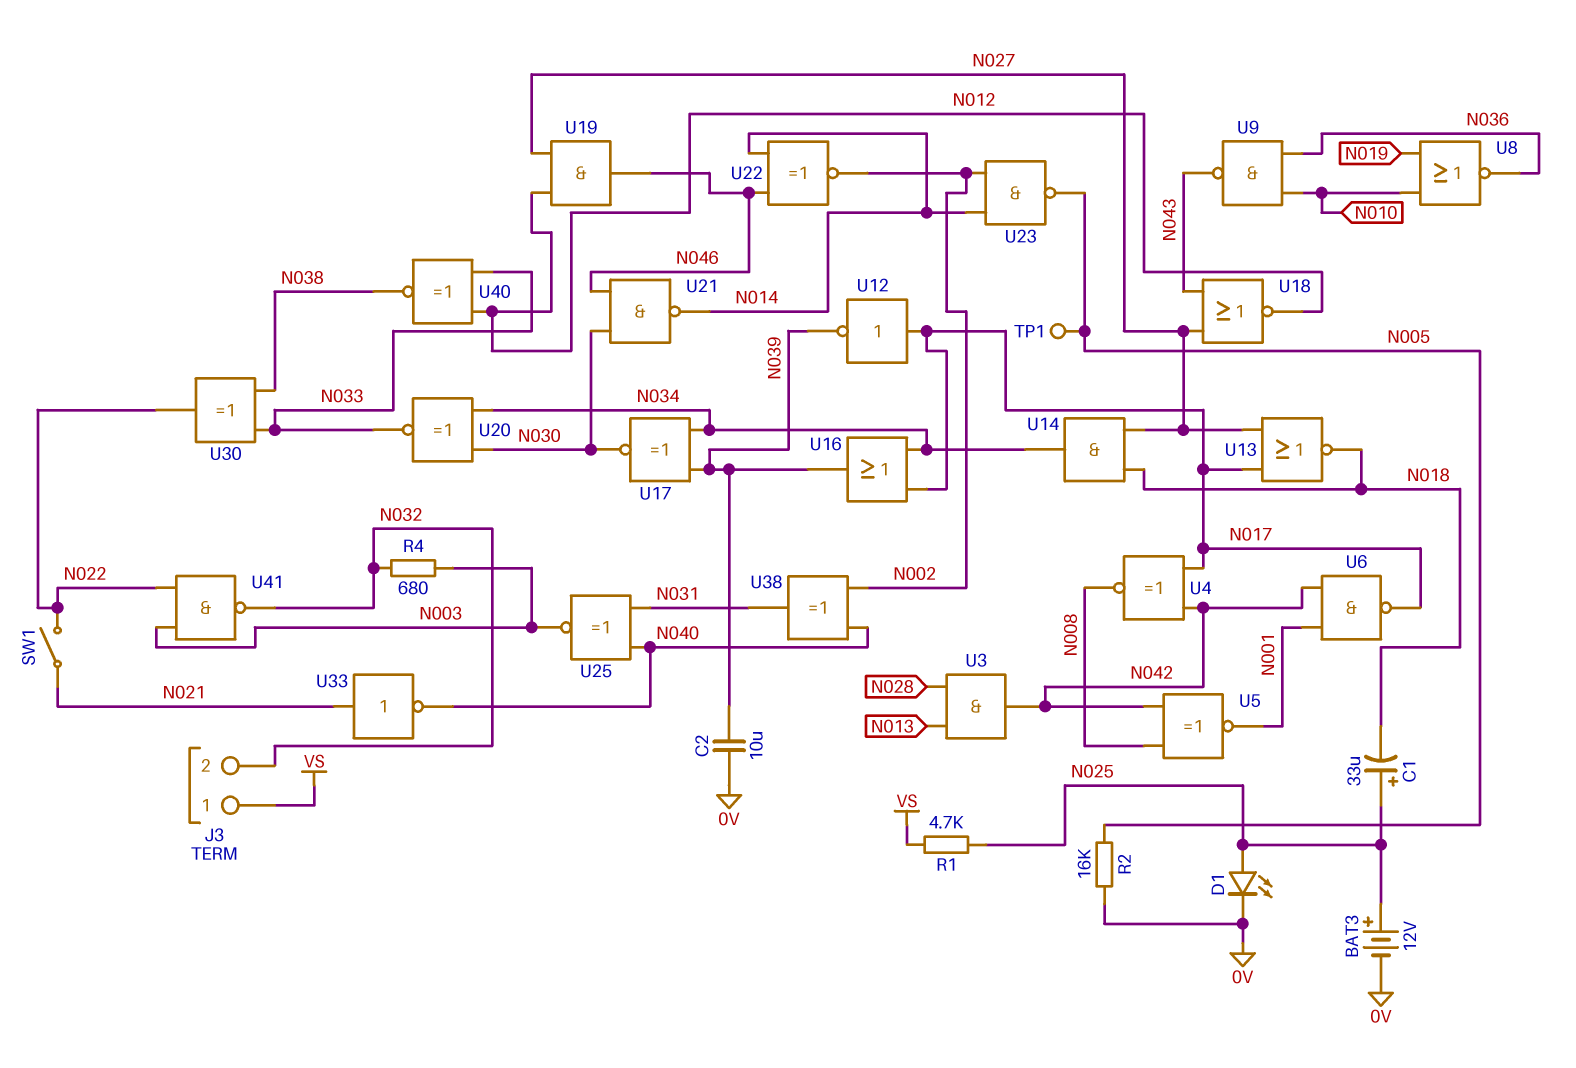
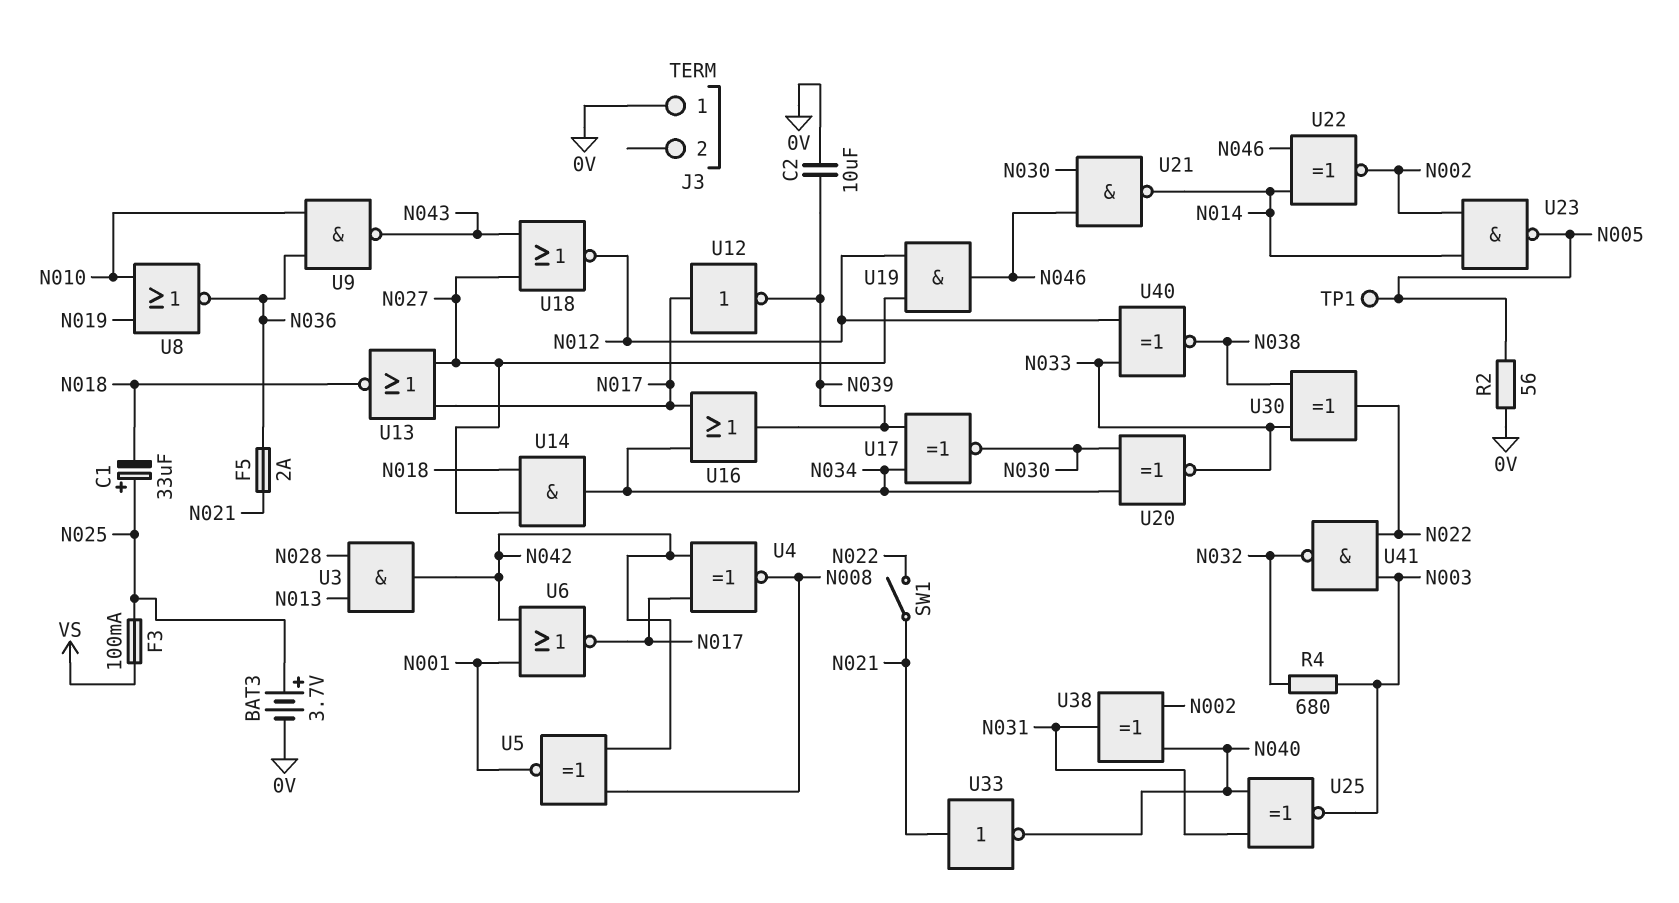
BAT3: 12V (plus N025, minus 0V) -> 3.7V (plus N025, minus 0V)
D1: LED (A N025, K 0V) -> none
F3: none -> 100mA (N025, VS)
F5: none -> 2A (N021, N036)
J3 pin 1: VS -> 0V
J3 pin 2: N032 -> none
R1: 4.7k (N025, VS) -> none
R2: 16k (0V, N005) -> 56 (0V, N005)
U6: NAND (in N001, in N042, out N017) -> NOR (in N001, in N042, out N017)

